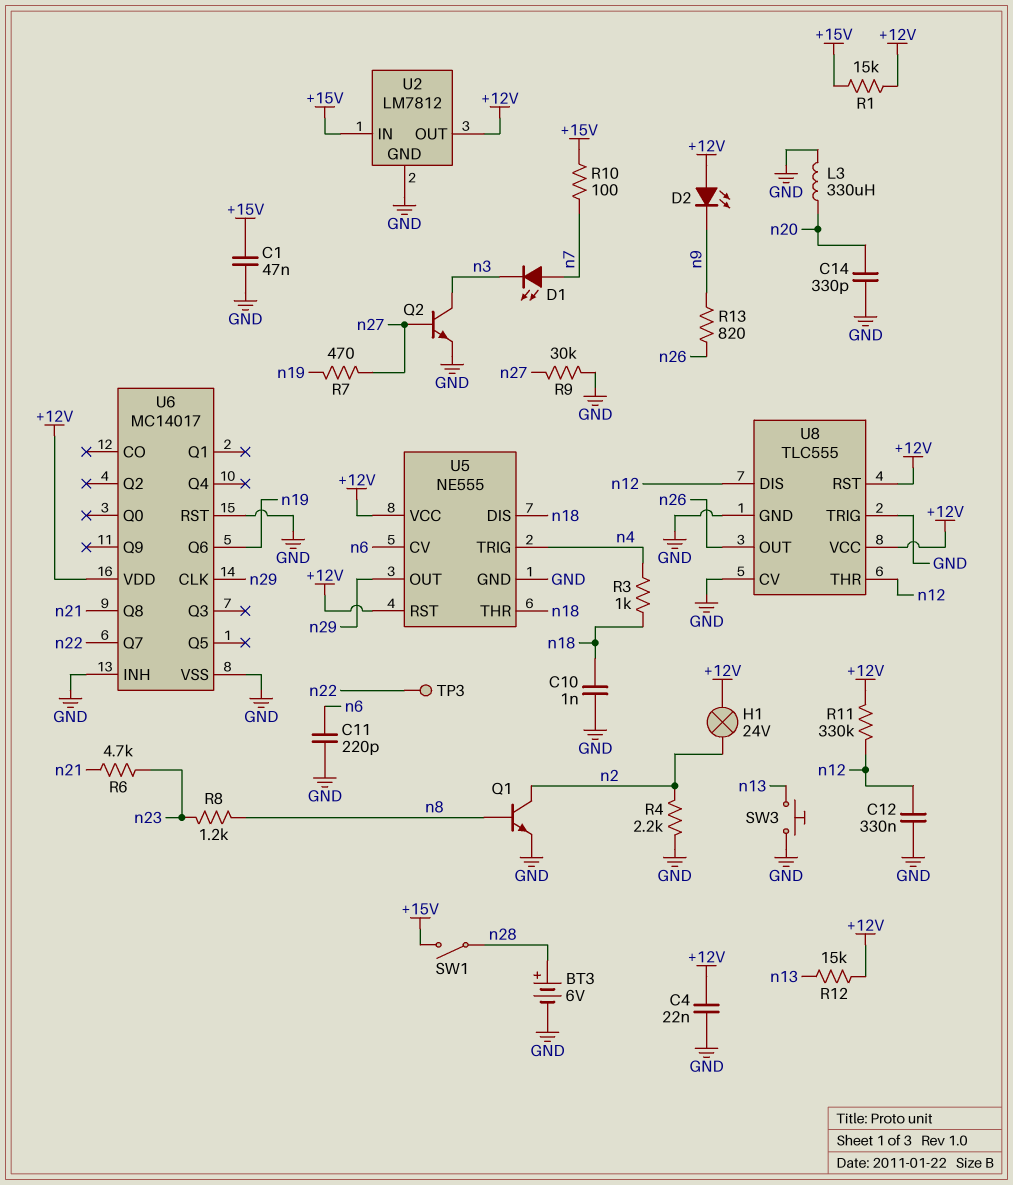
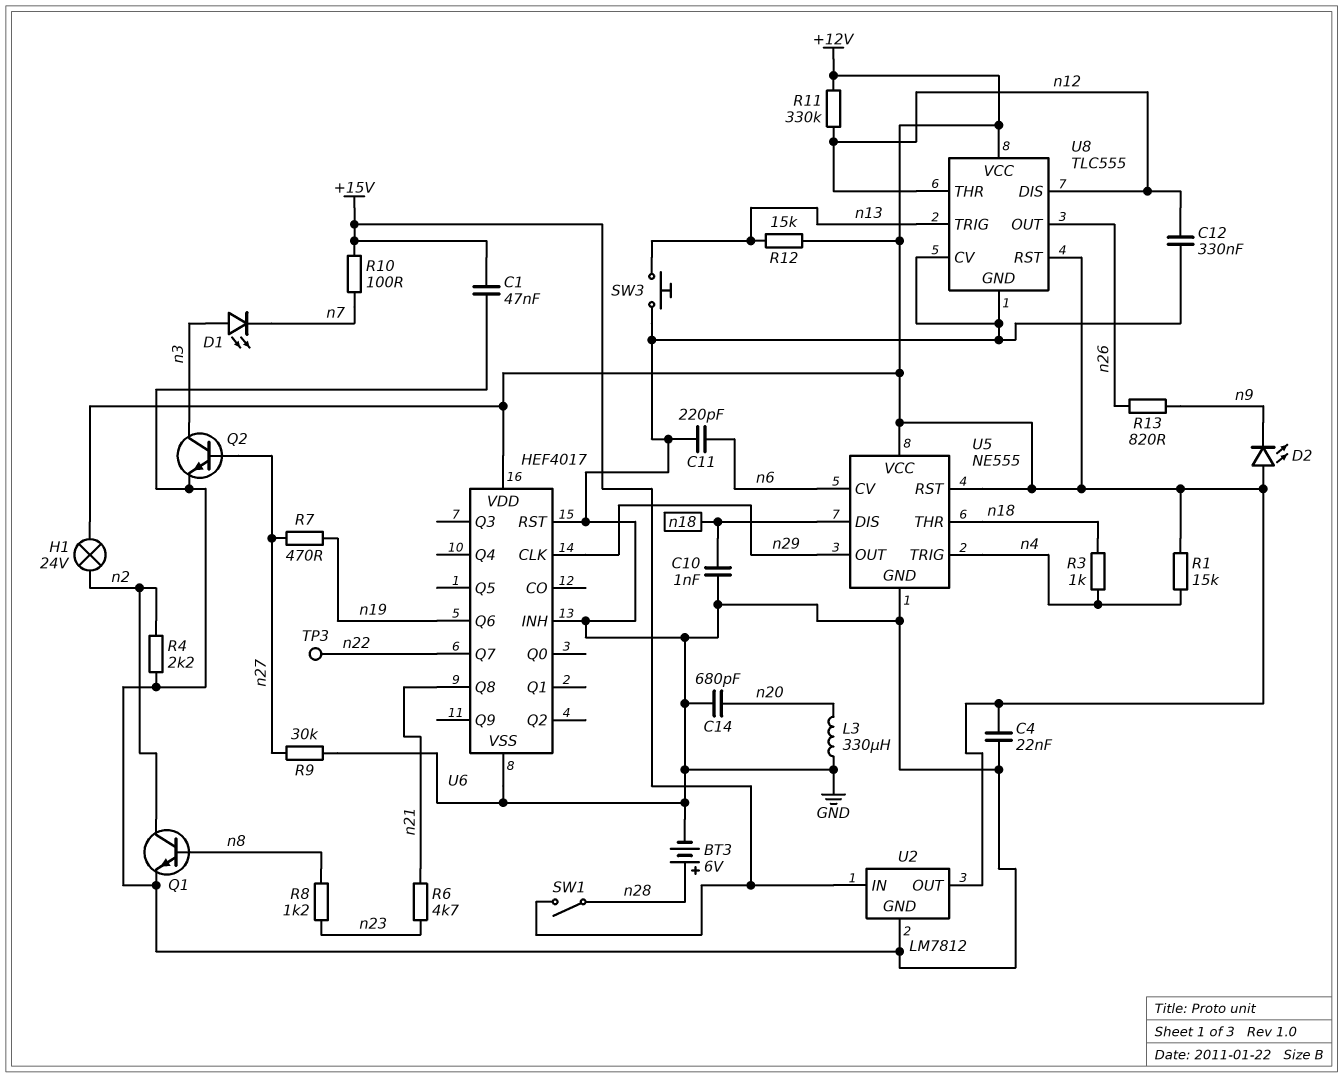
C14: 330pF (GND, n20) -> 680pF (GND, n20)
D1: LED (A n7, K n3) -> LED (A n3, K n7)
R1: 15k (+12V, +15V) -> 15k (+12V, n4)
U6: MC14017 -> HEF4017
U8 pin TRIG: GND -> n13

